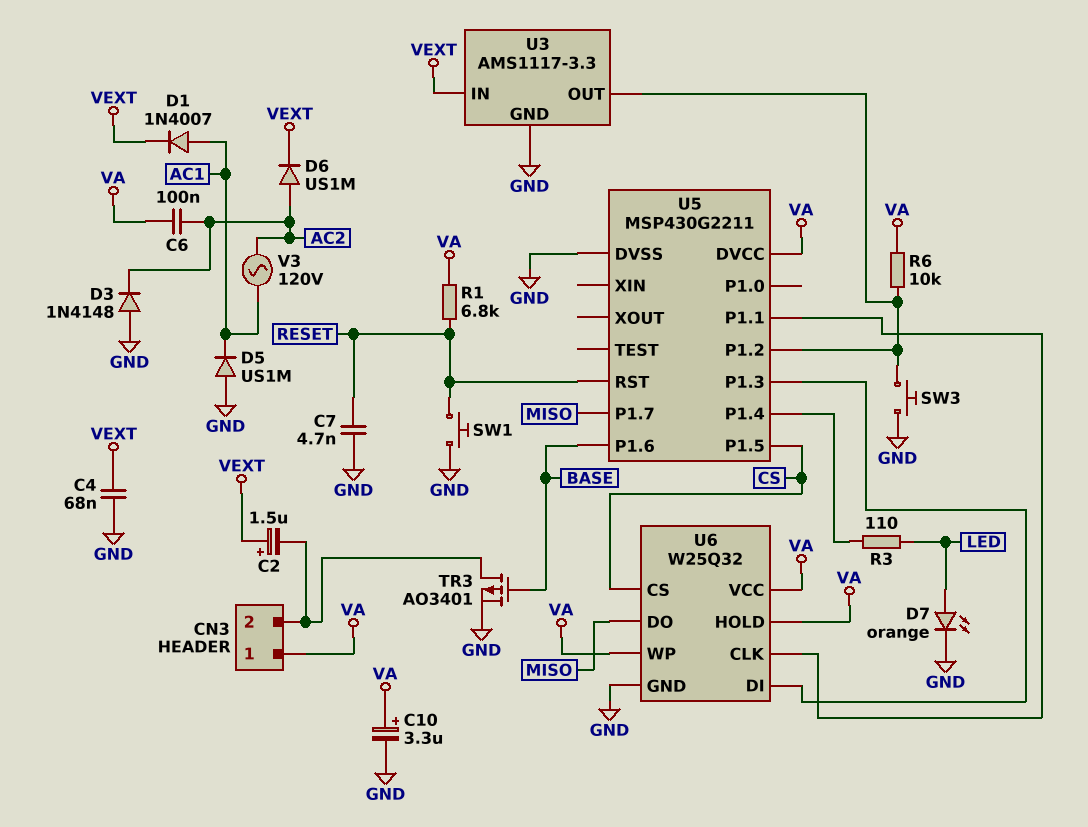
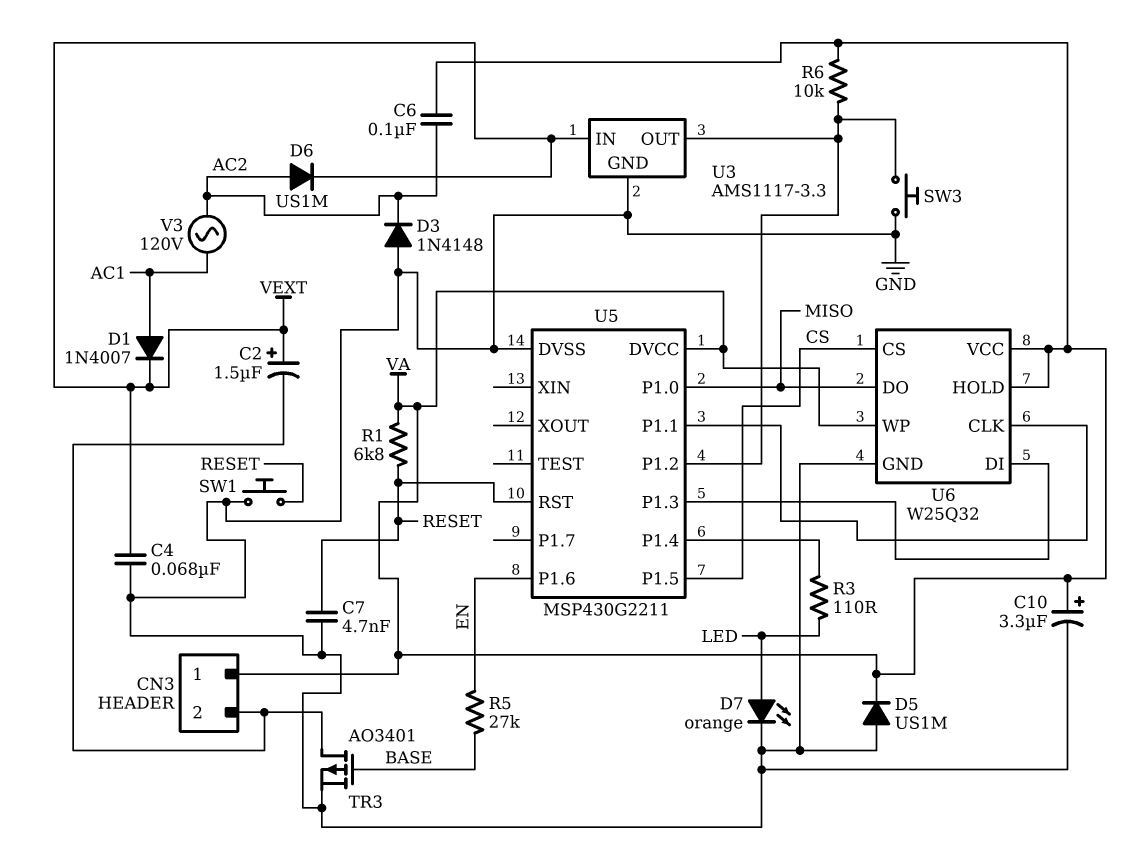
D5: diode US1M (A GND, K AC1) -> diode US1M (A GND, K VA)
R5: none -> 27k (BASE, EN)
U5 pin P1.0: none -> MISO
U5 pin P1.6: BASE -> EN
U5 pin P1.7: MISO -> none

